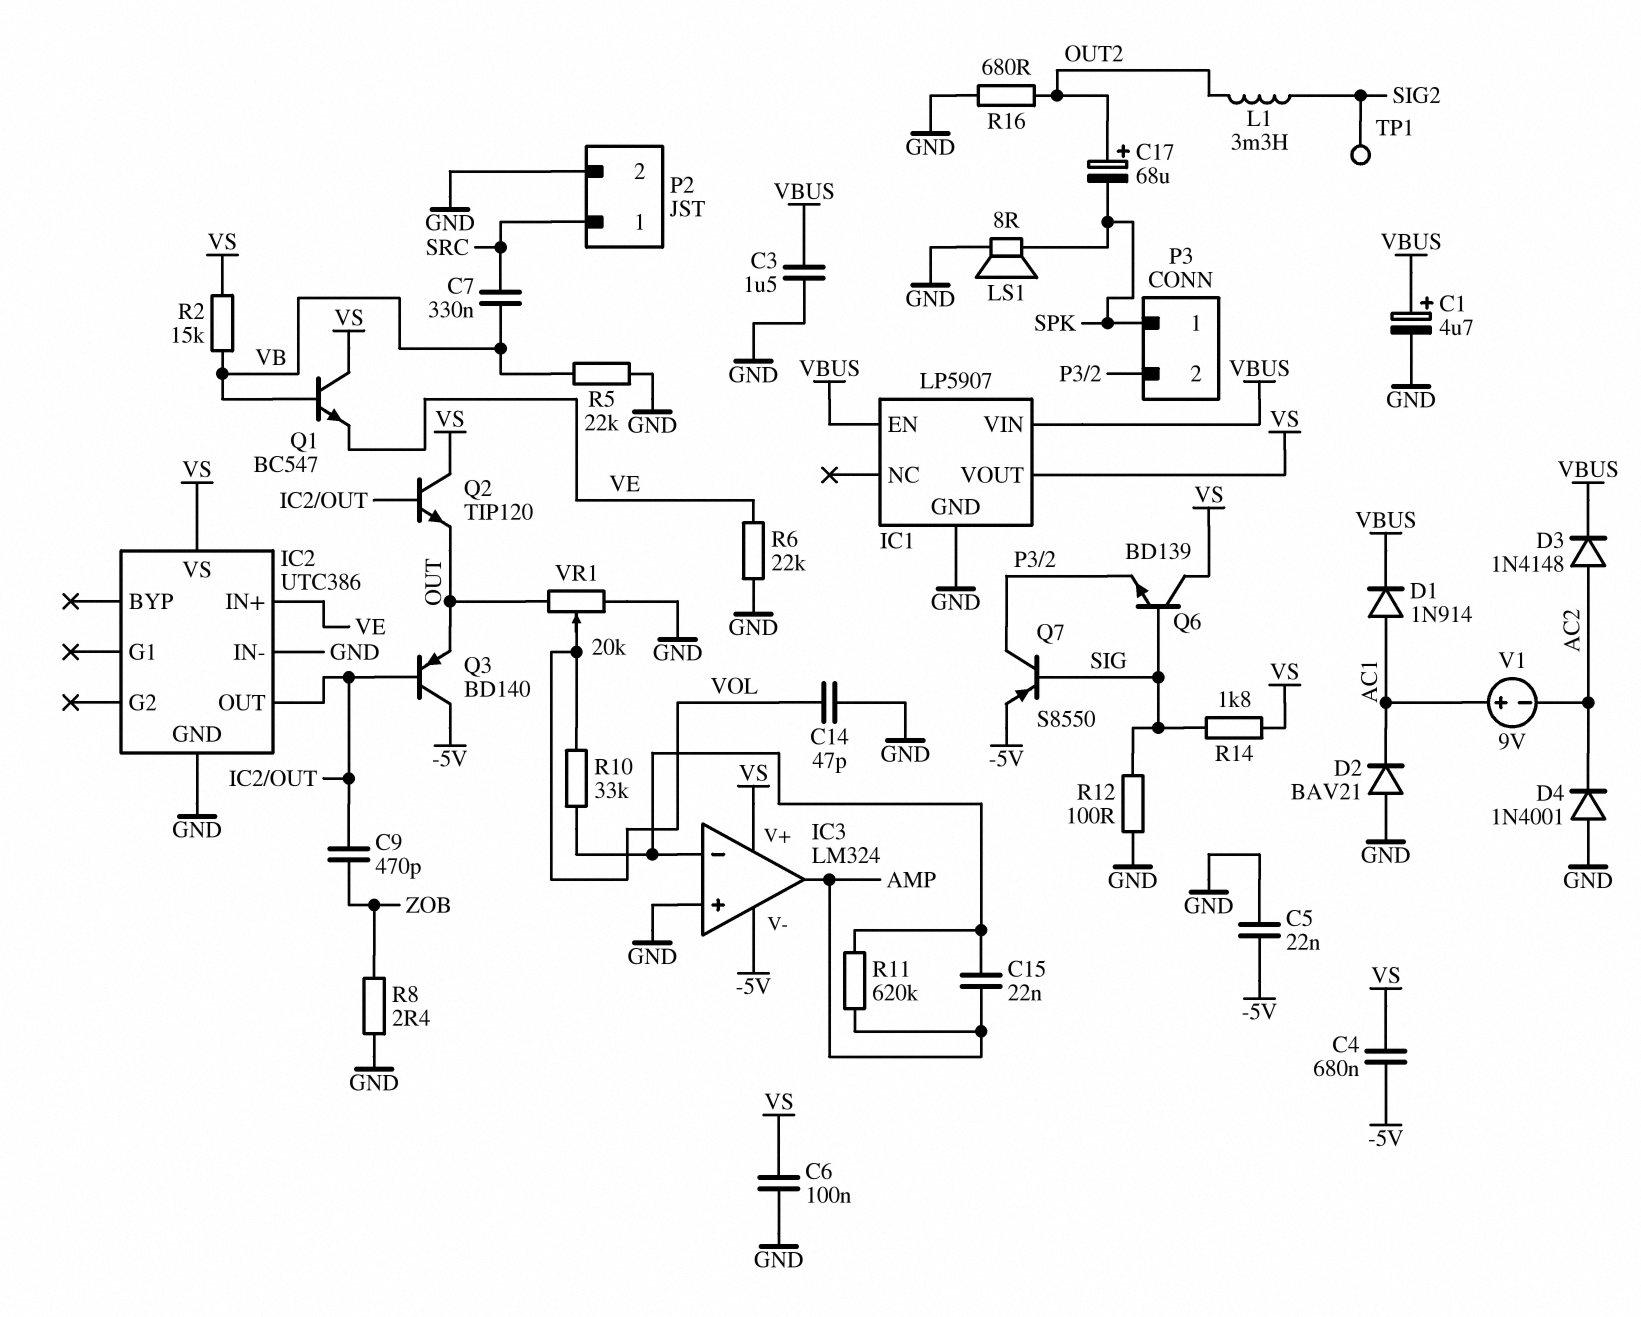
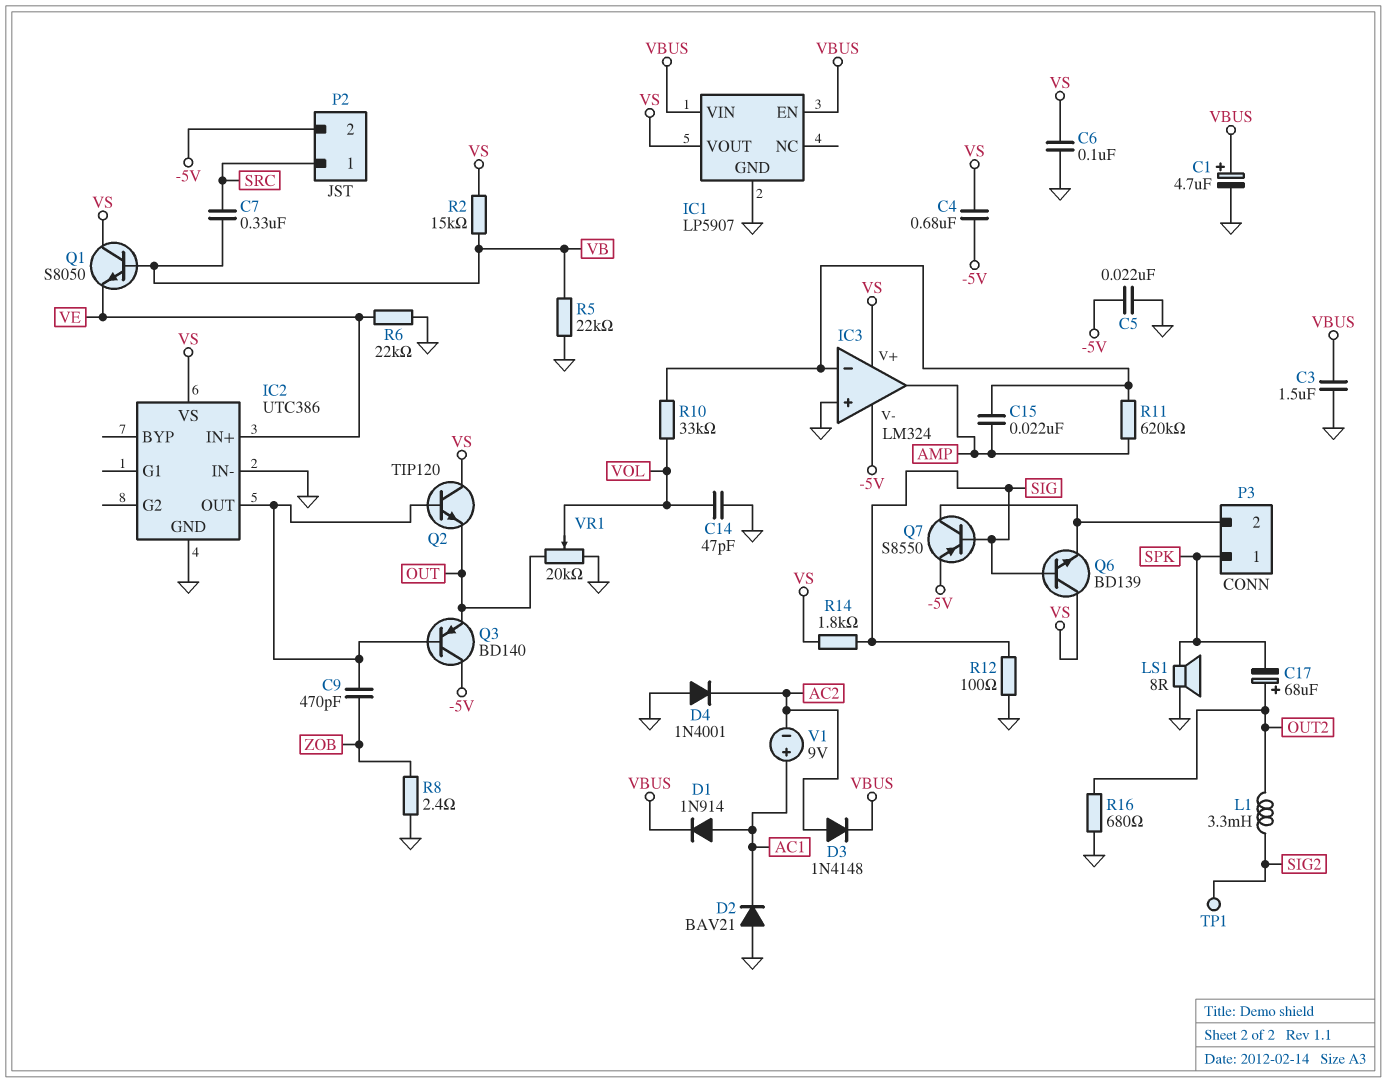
P2 pin 2: GND -> -5V
Q1: NPN BC547 (B VB, C VS, E VE) -> NPN S8050 (B VB, C VS, E VE)

